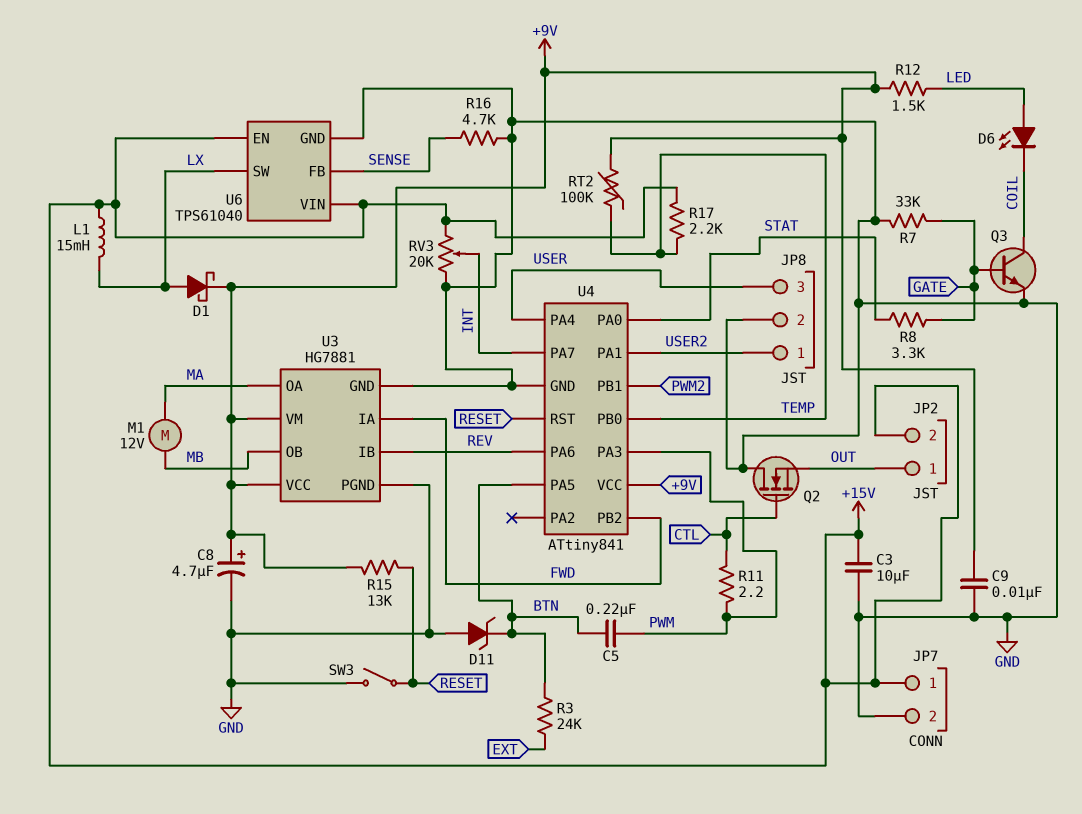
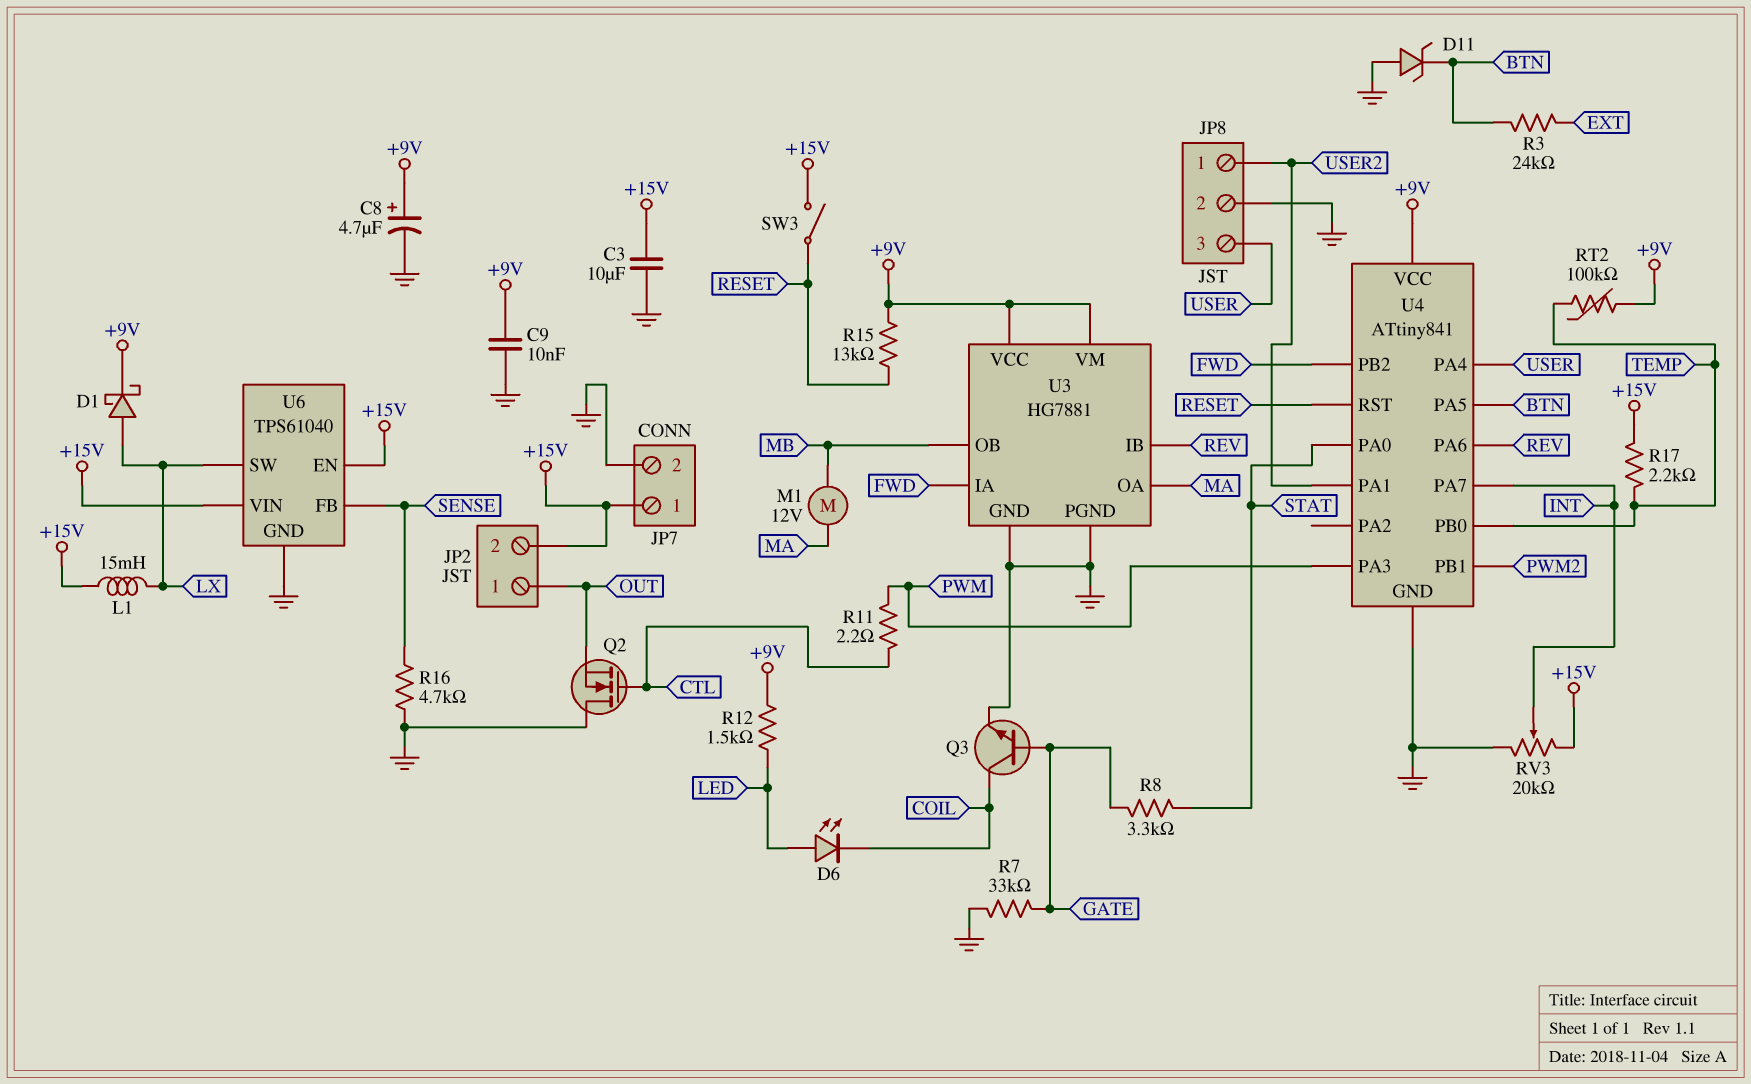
C5: 220nF (BTN, PWM) -> none
SW3: switch (GND, RESET) -> switch (+15V, RESET)

